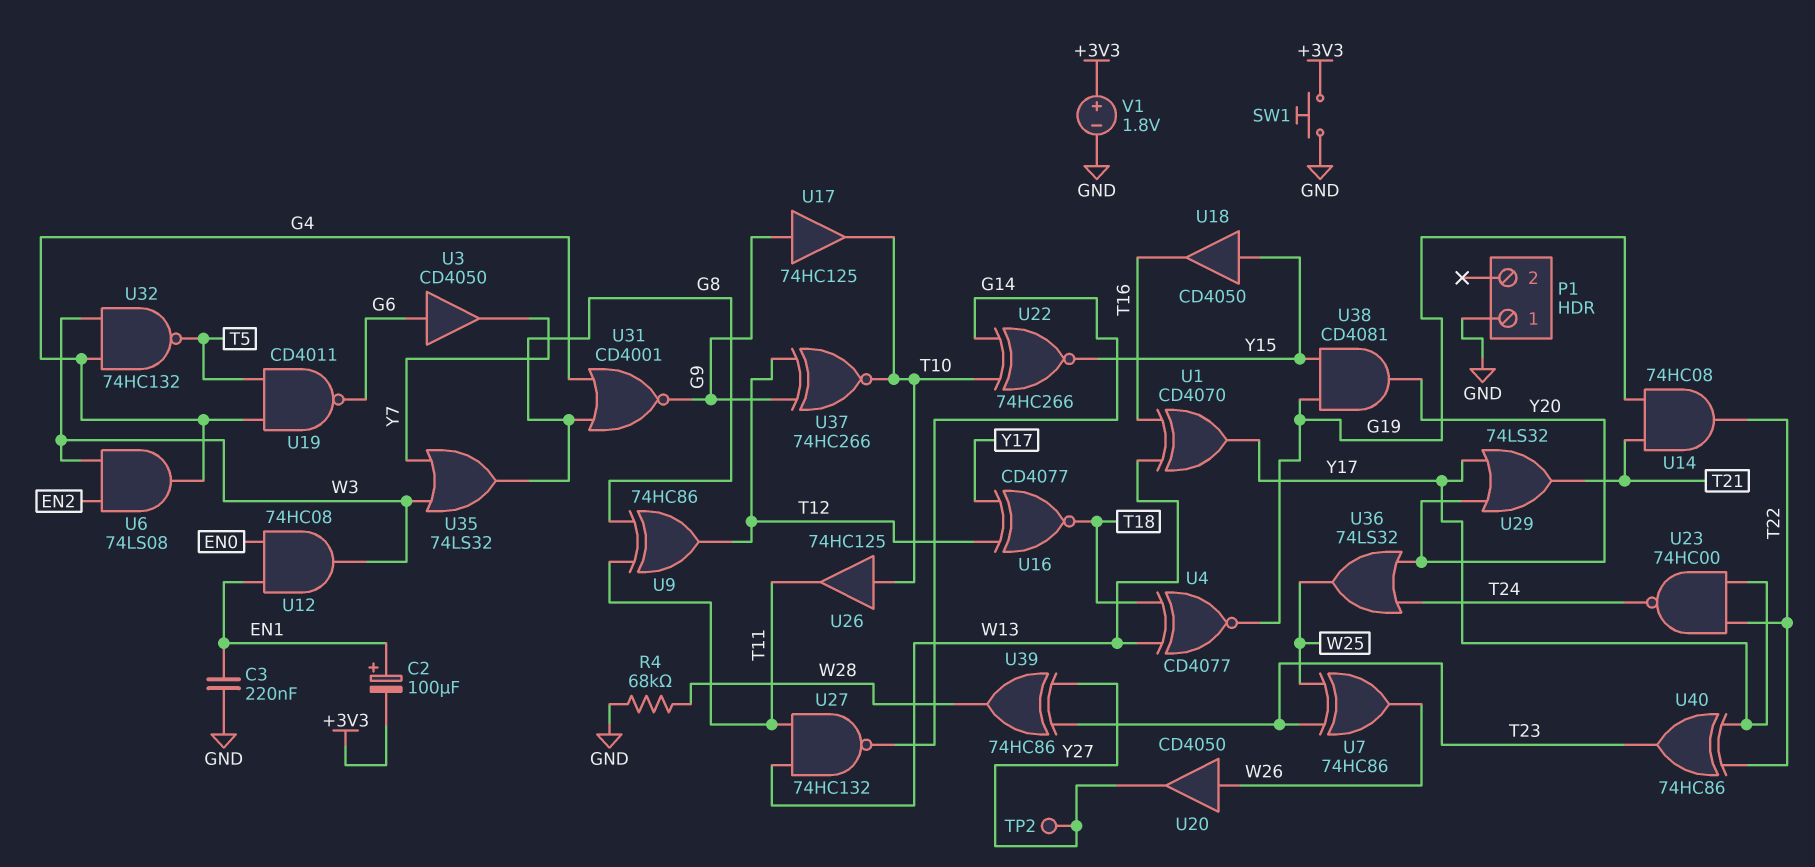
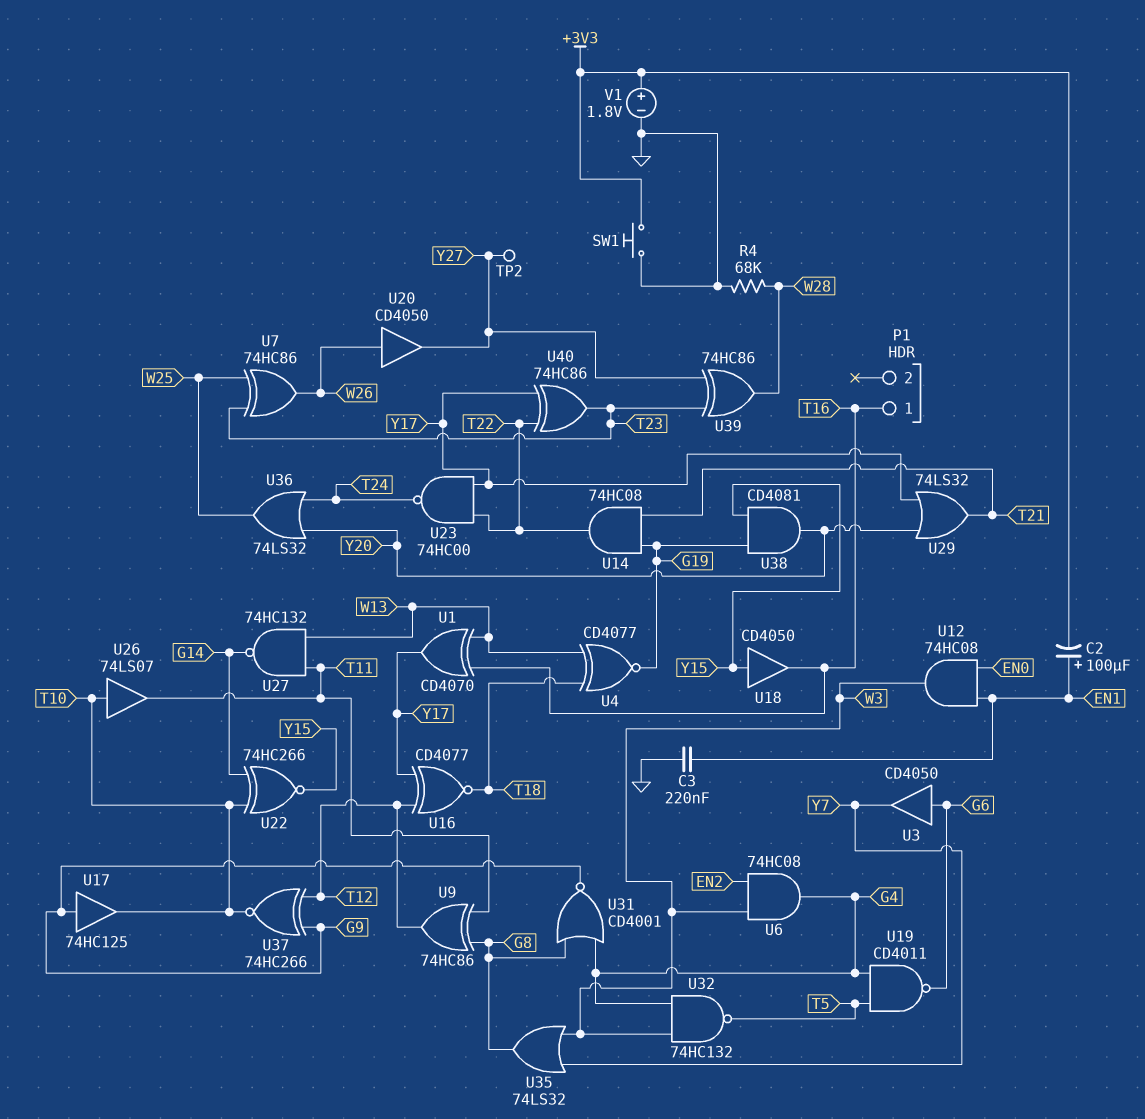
P1 pin 1: GND -> T16
U6: AND 74LS08 (in EN2, in W3, out G4) -> AND 74HC08 (in EN2, in W3, out G4)
U26: buffer 74HC125 (in T10, out T11) -> buffer 74LS07 (in T10, out T11)

